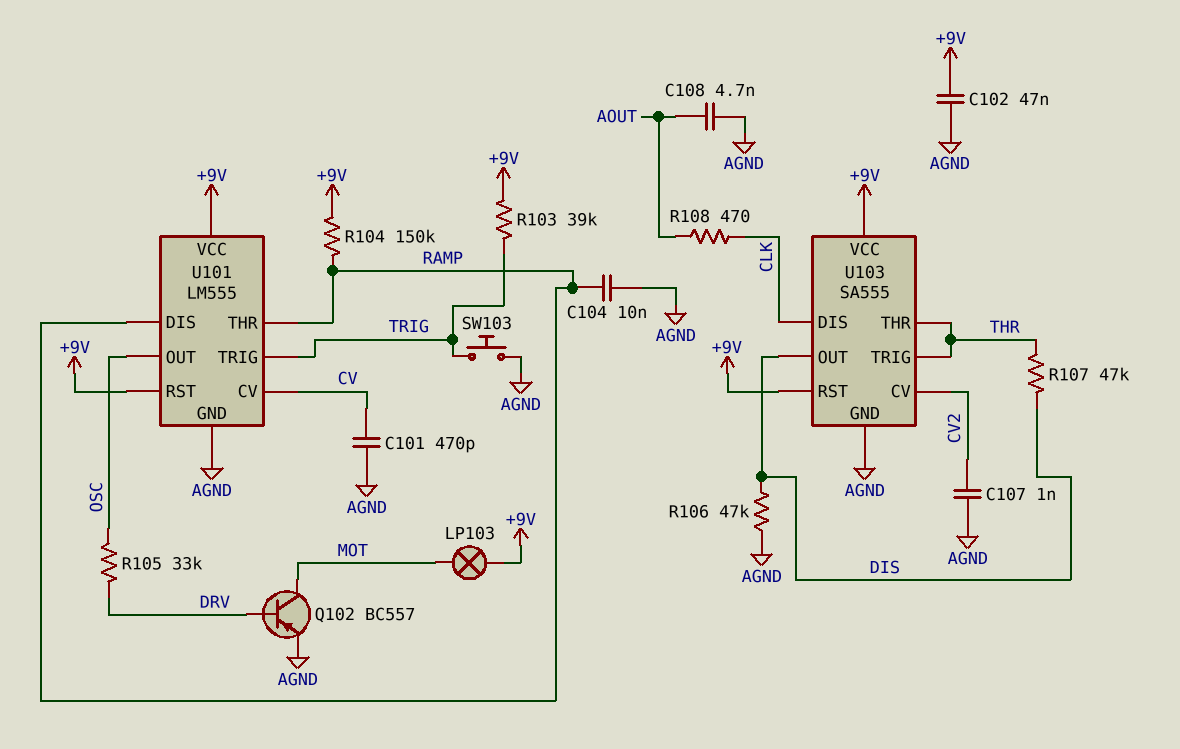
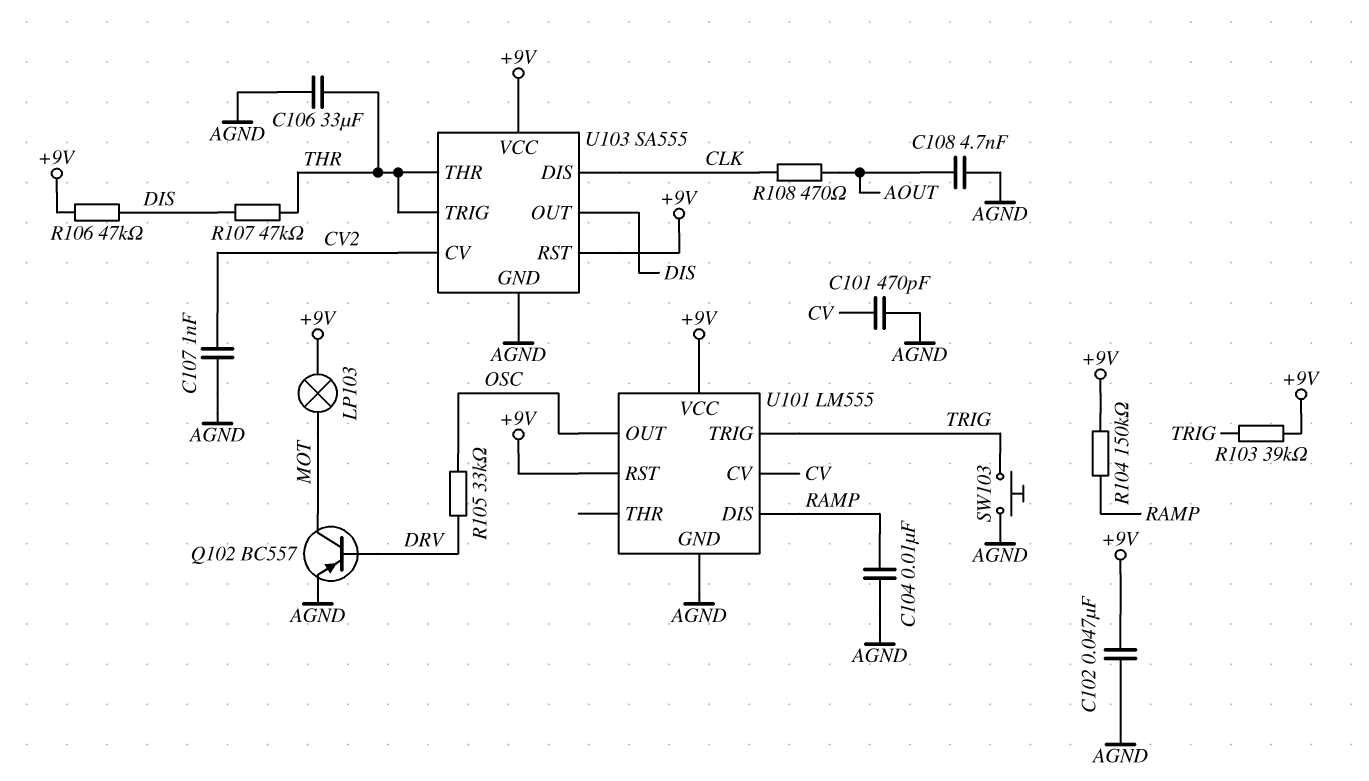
C106: none -> 33uF (AGND, THR)
R106: 47k (AGND, DIS) -> 47k (+9V, DIS)
U101 pin THR: RAMP -> none

